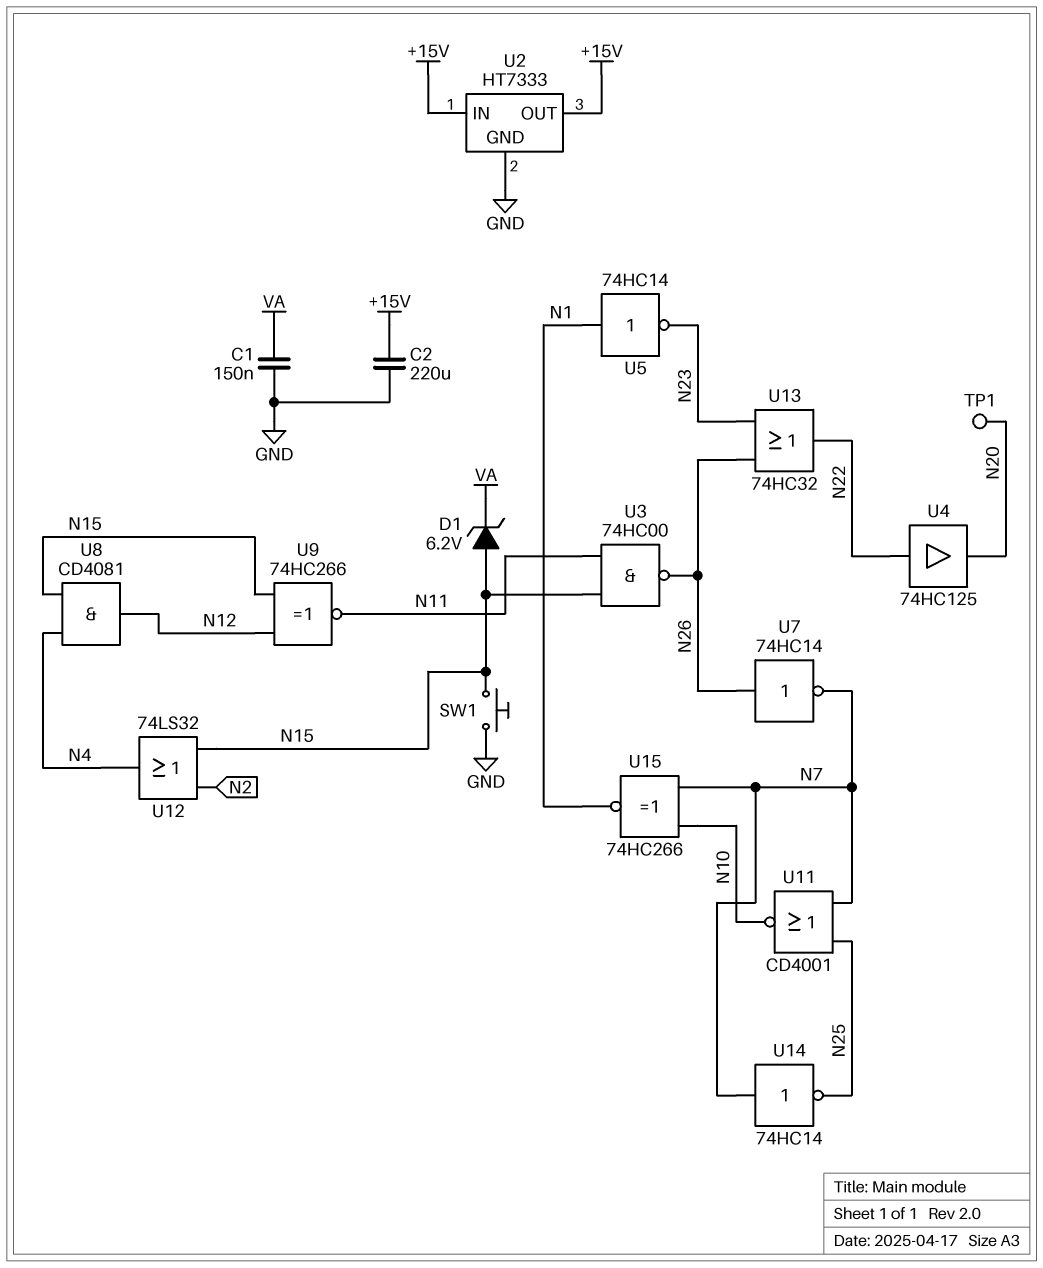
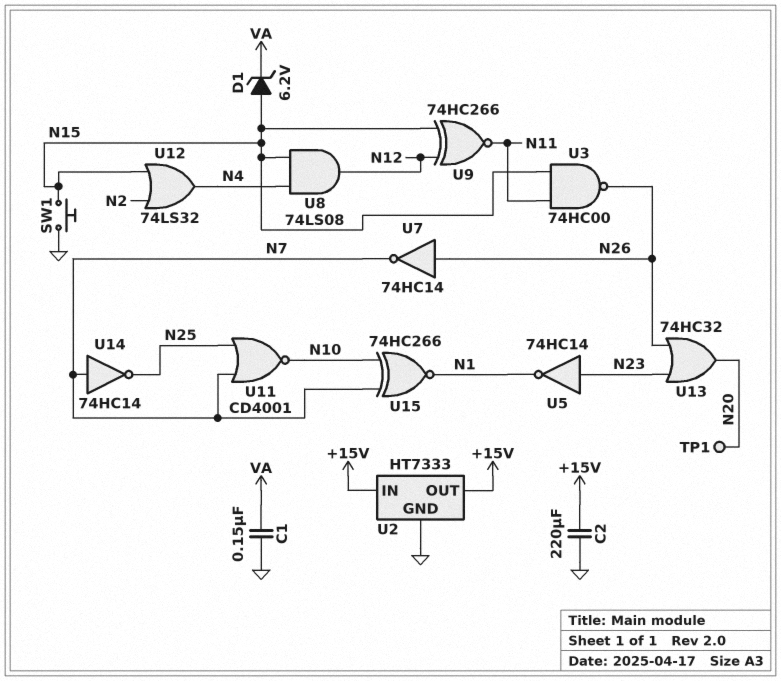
U4: buffer 74HC125 (in N22, out N20) -> none
U5: NOT 74HC14 (in N1, out N23) -> NOT 74HC14 (in N23, out N1)
U8: AND CD4081 (in N4, in N15, out N12) -> AND 74LS08 (in N4, in N15, out N12)
U13: OR 74HC32 (in N23, in N26, out N22) -> OR 74HC32 (in N23, in N26, out N20)

